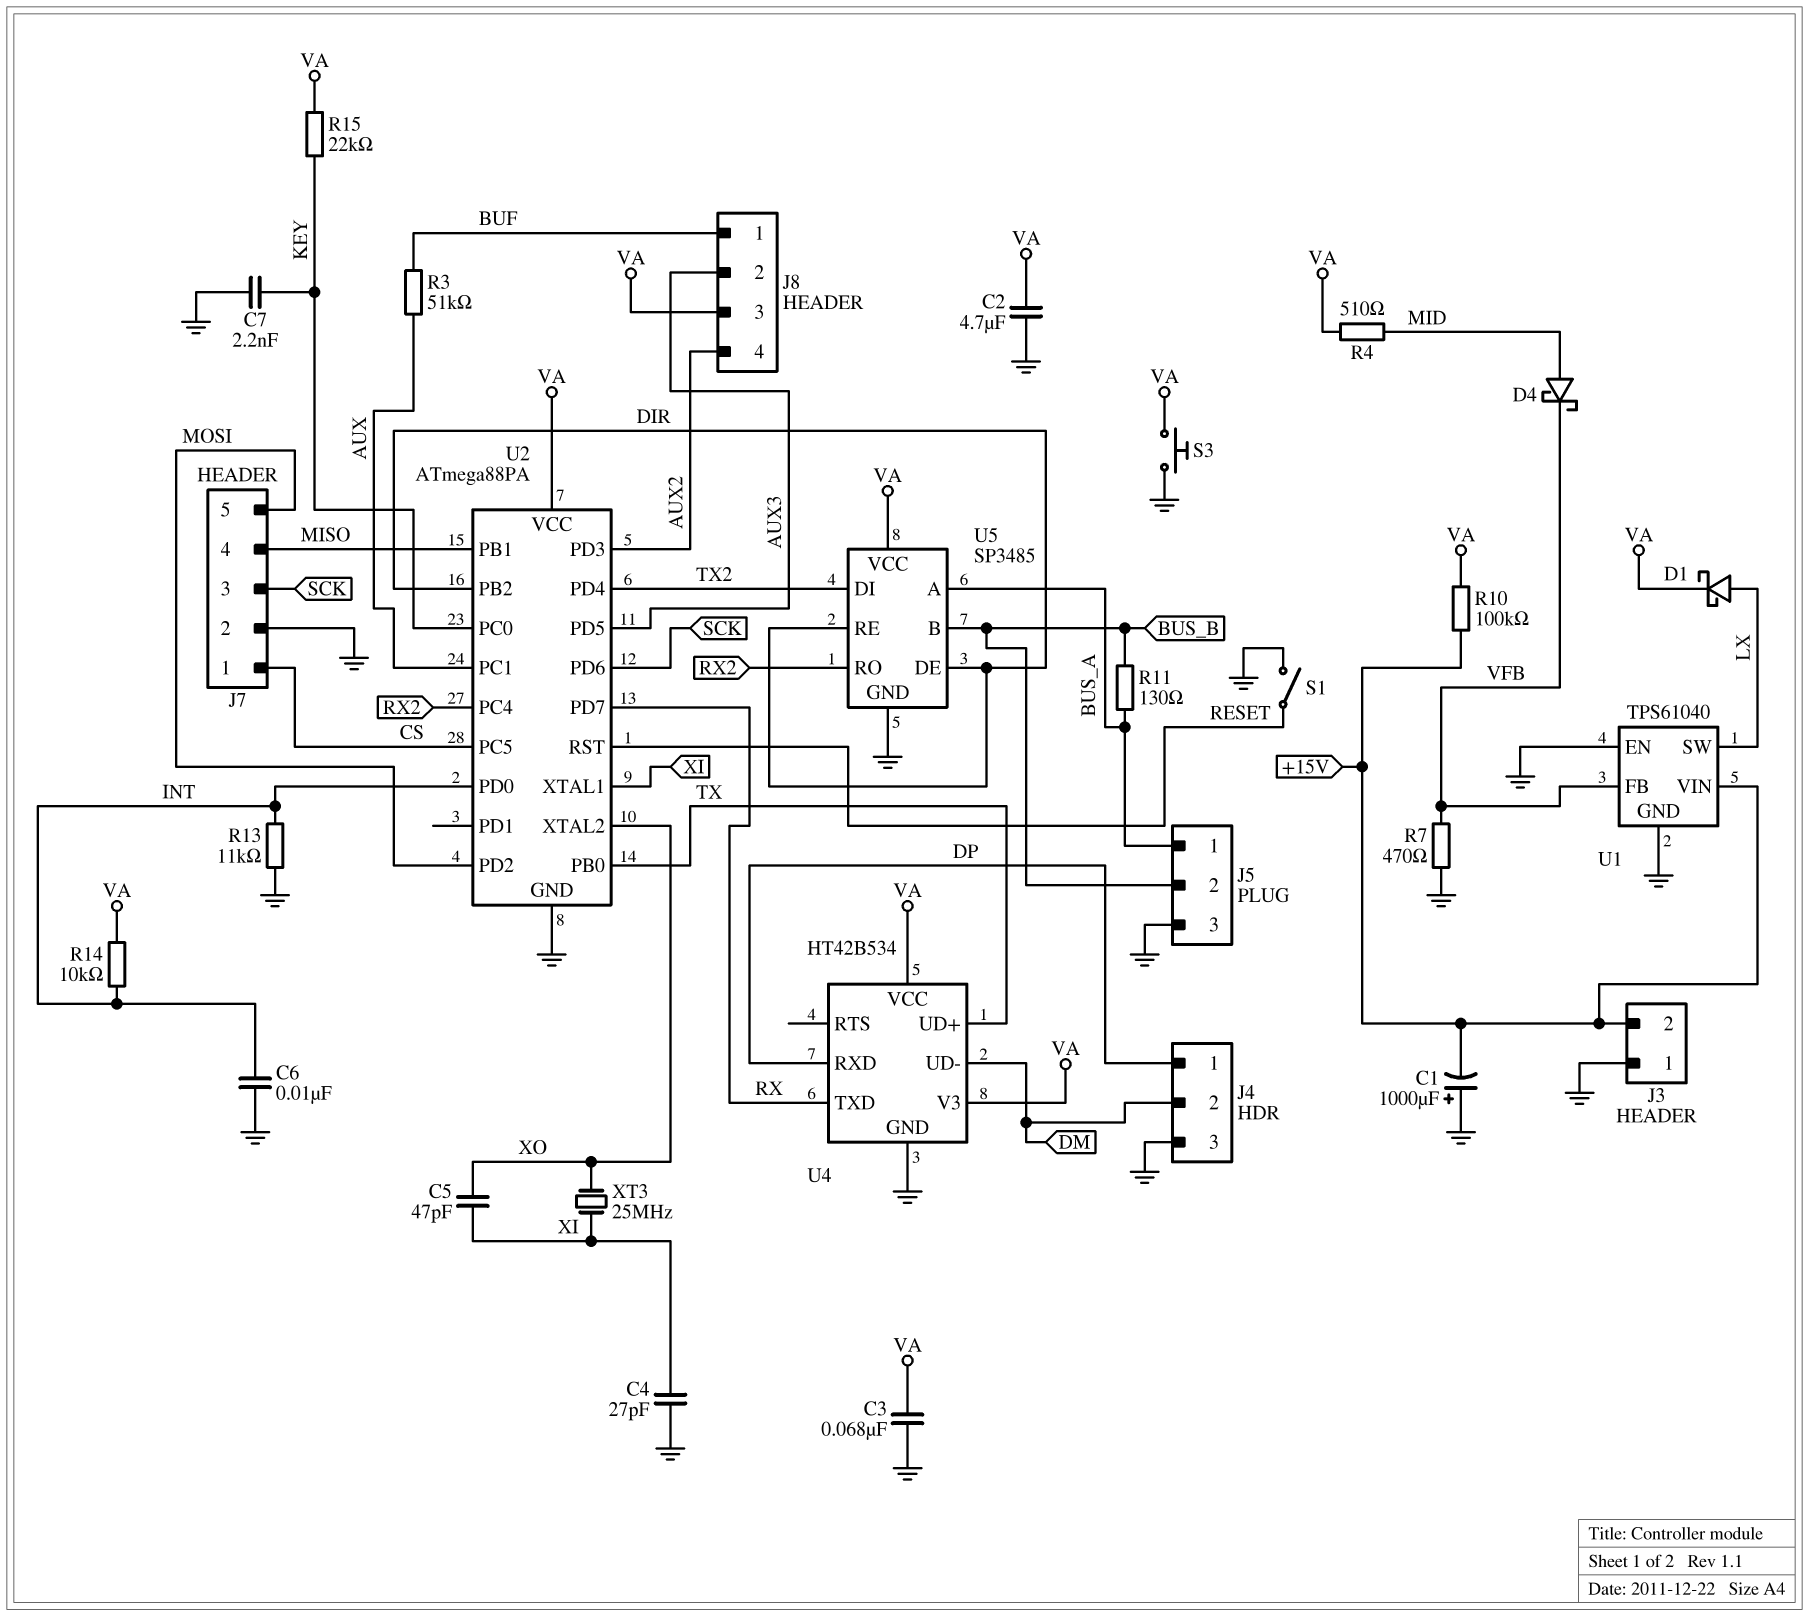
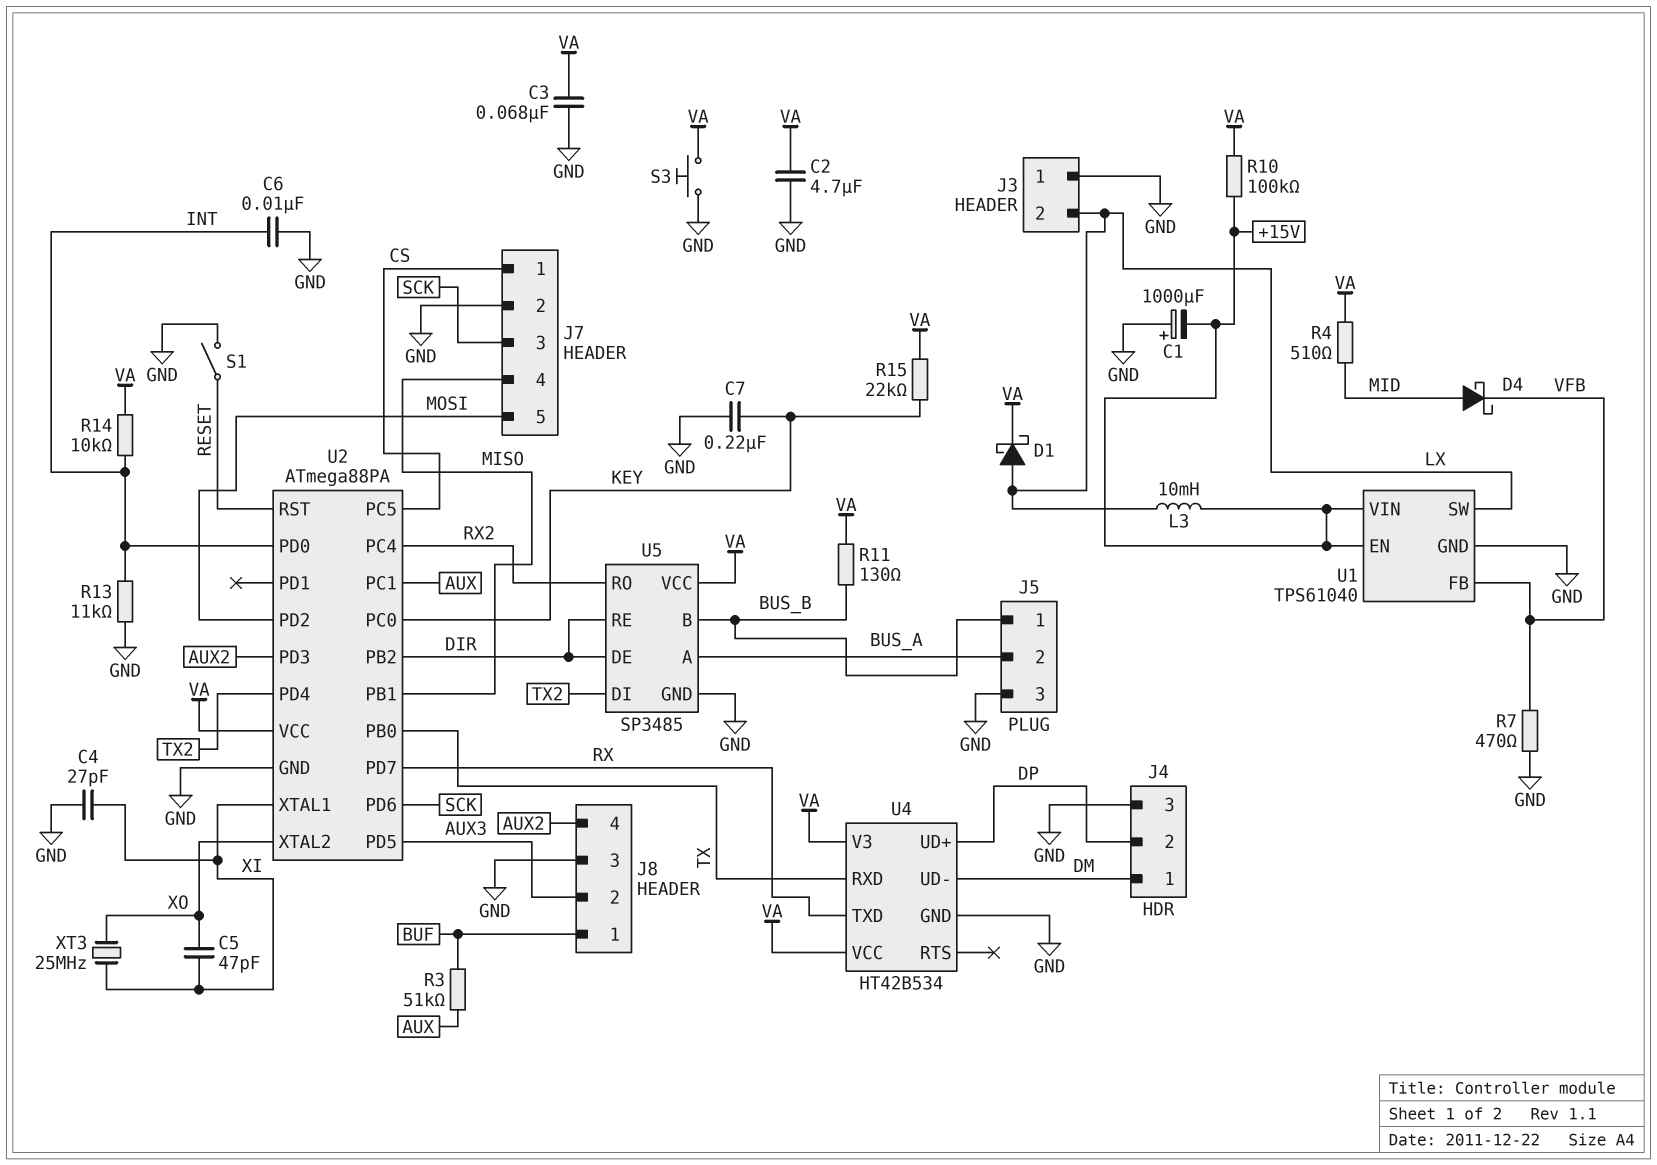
C7: 2.2nF (GND, KEY) -> 220nF (GND, KEY)
J3 pin 2: +15V -> LX
J4 pin 1: DP -> DM
J4 pin 2: DM -> DP
J5 pin 1: BUS_A -> BUS_B
J5 pin 2: BUS_B -> BUS_A
J8 pin 3: VA -> GND
L3: none -> 10mH (+15V, LX)
R11: 130 (BUS_A, BUS_B) -> 130 (BUS_B, VA)
U1 pin EN: GND -> +15V
U4 pin RXD: DP -> TX
U4 pin UD+: TX -> DP

